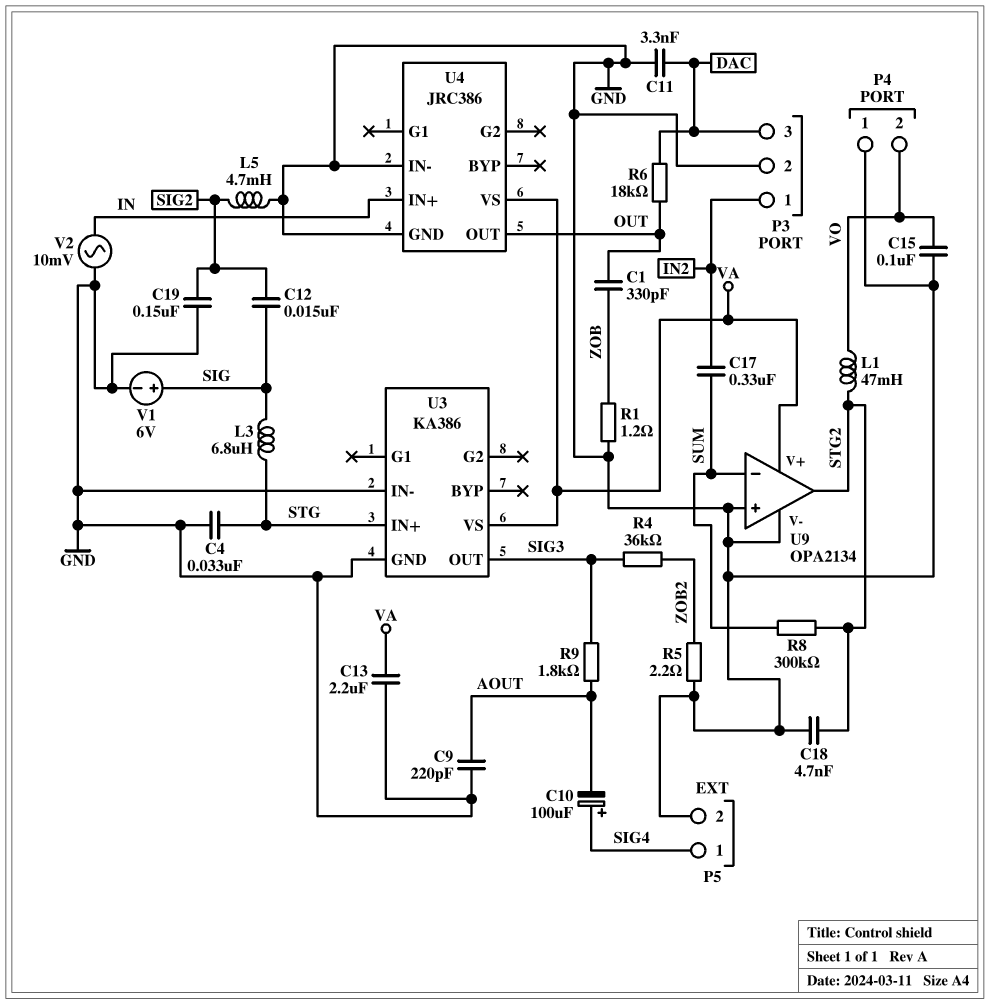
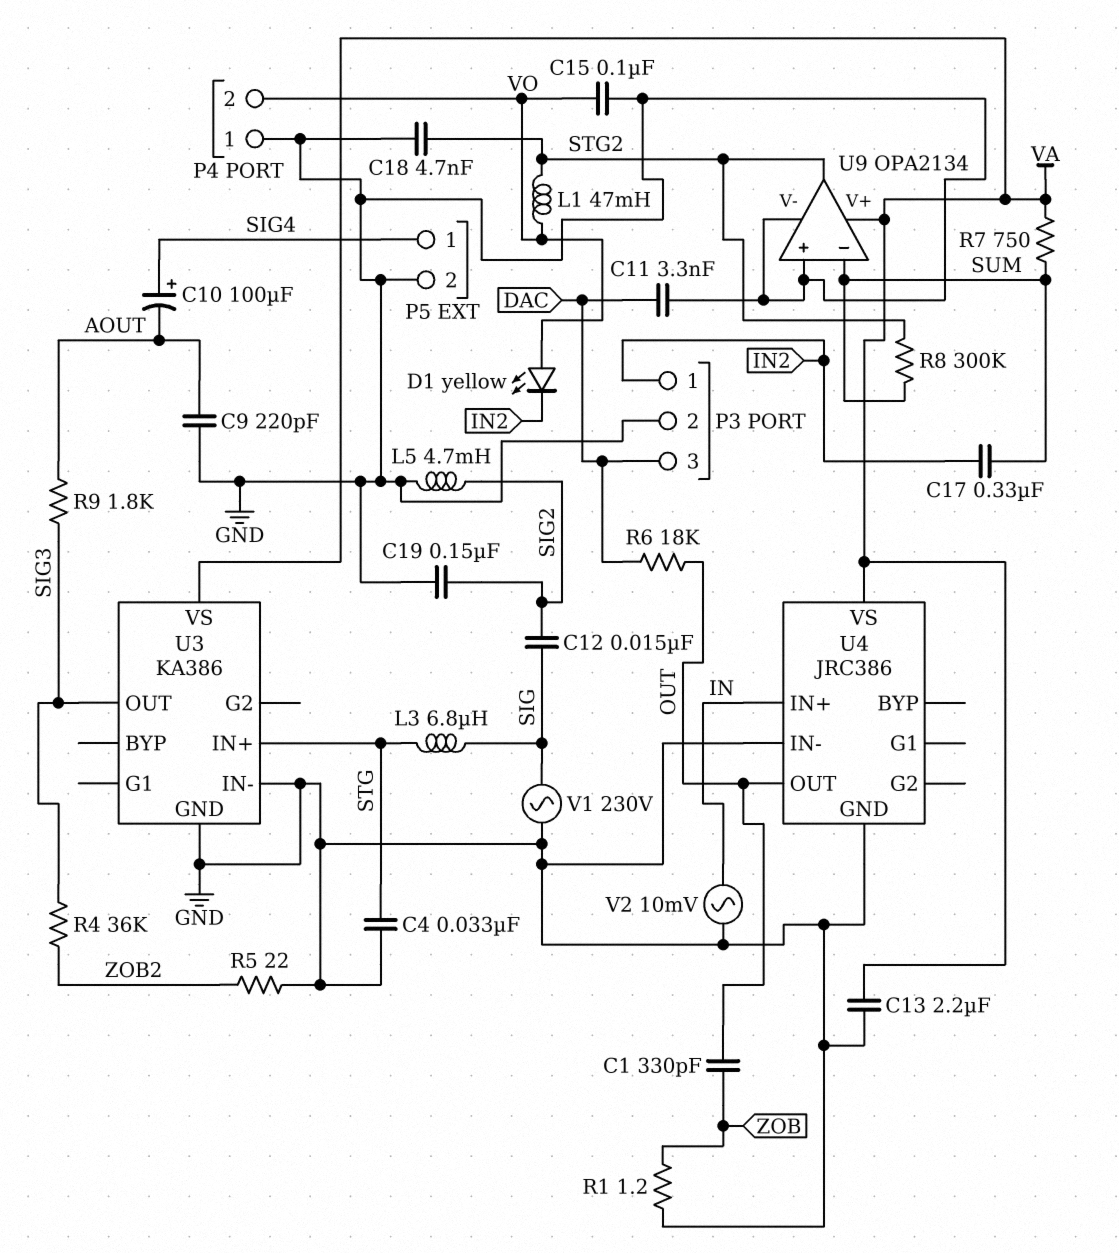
D1: none -> LED yellow (A VO, K IN2)
R5: 2.2 (GND, ZOB2) -> 22 (GND, ZOB2)
R7: none -> 750 (SUM, VA)
V1: 6V (plus SIG, minus GND) -> AC 230V (GND, SIG)

